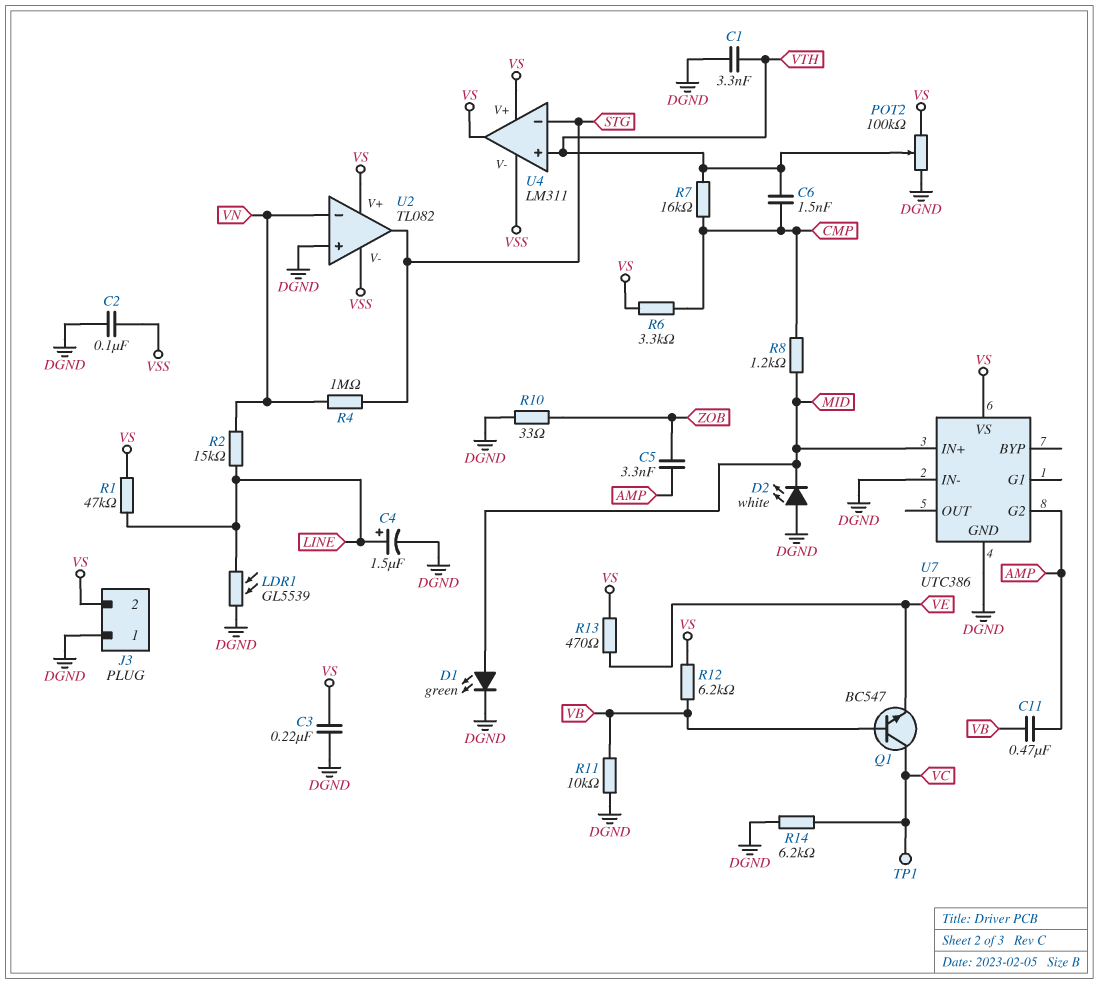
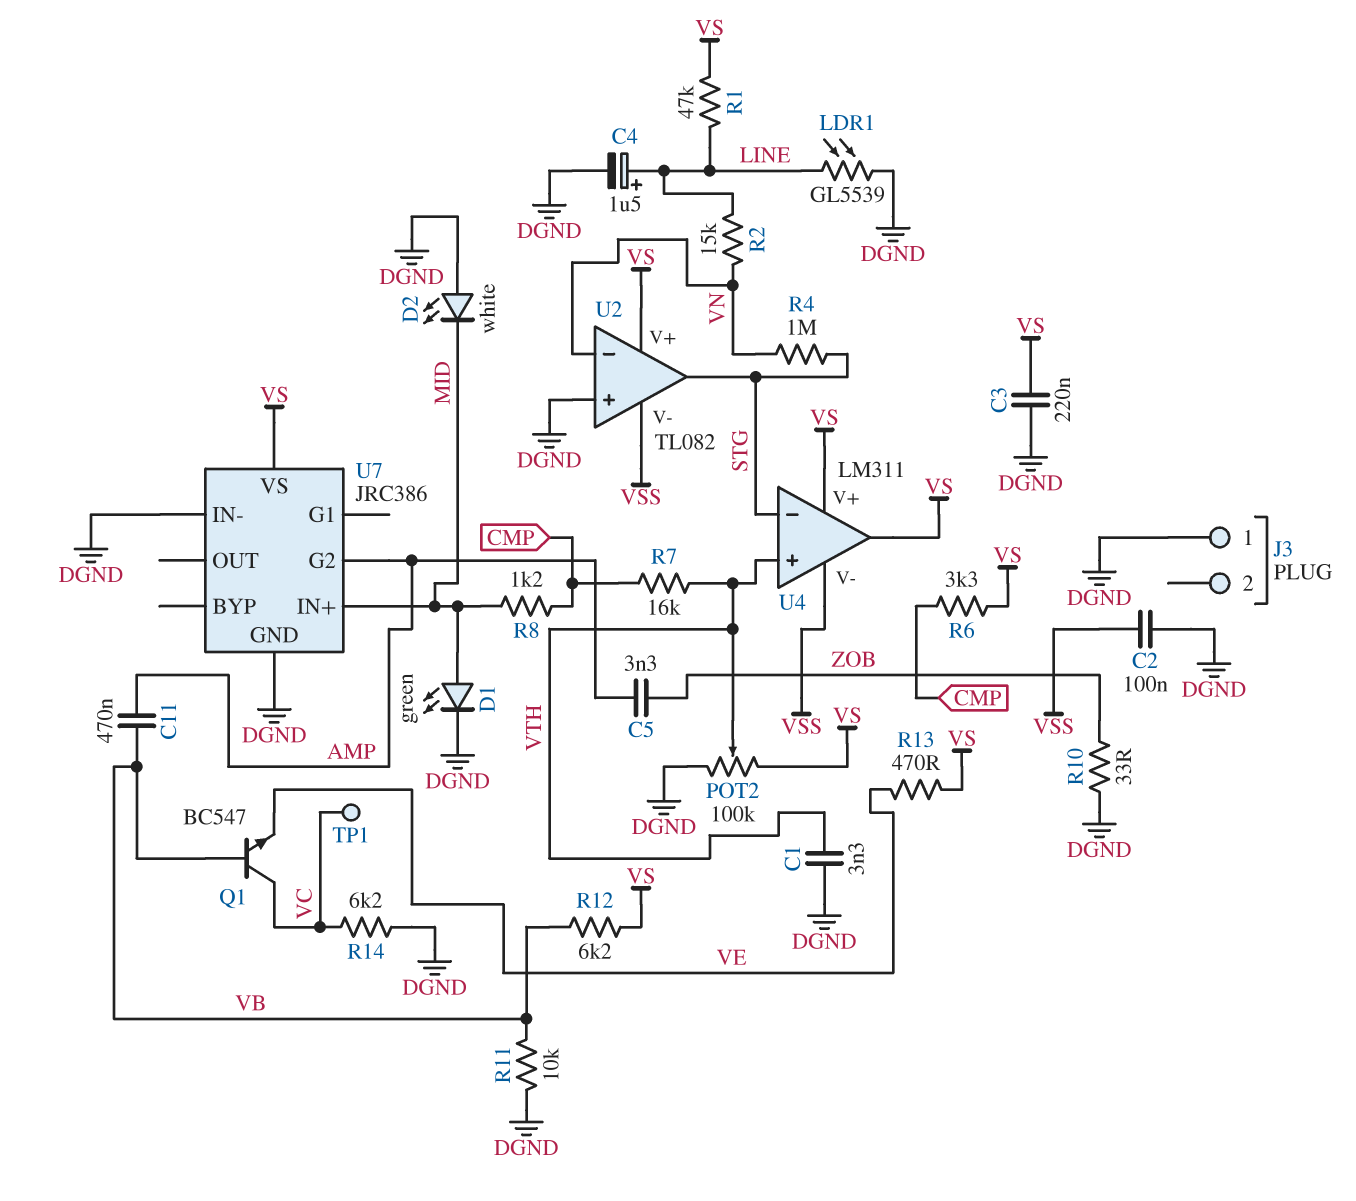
C6: 1.5nF (CMP, VTH) -> none
J3 pin 2: VS -> none
U7: UTC386 -> JRC386

